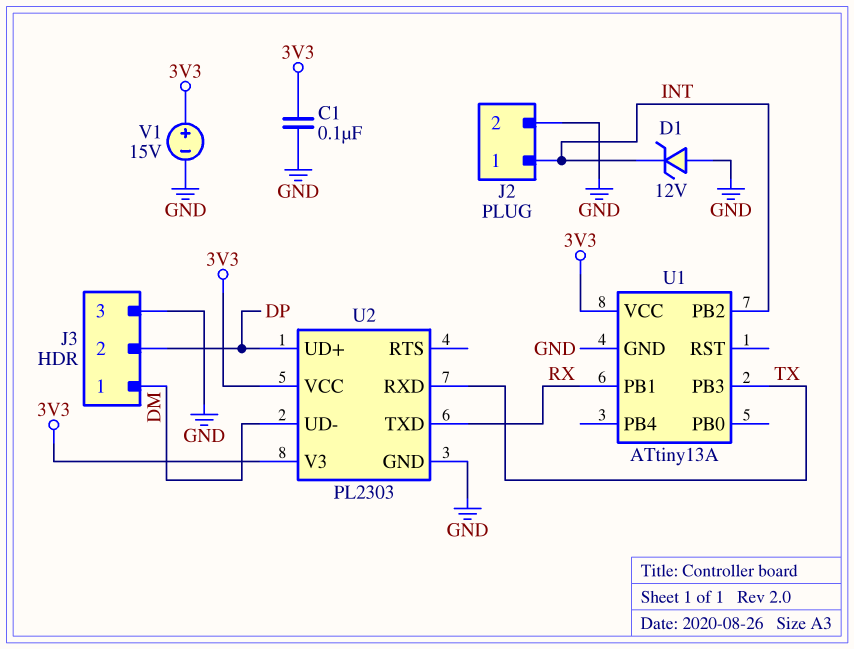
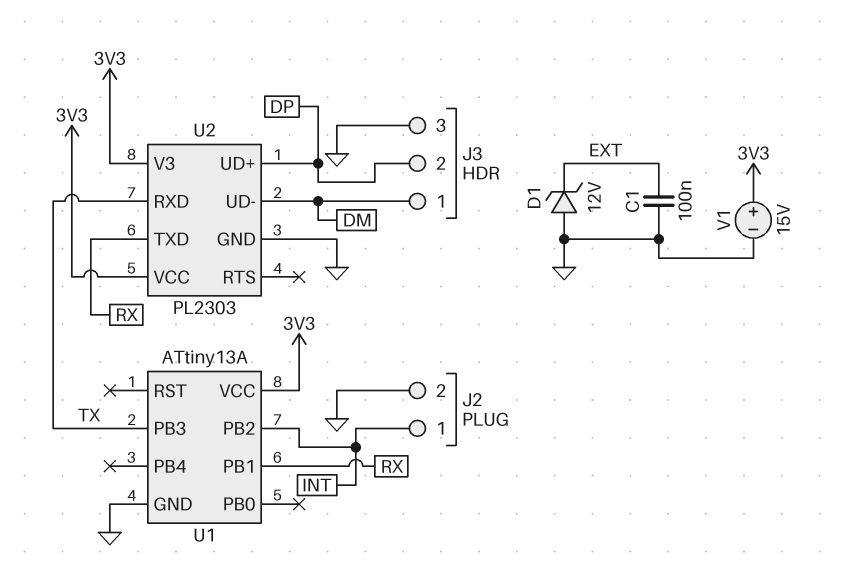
C1: 100nF (3V3, GND) -> 100nF (EXT, GND)
D1: zener 12V (A GND, K INT) -> zener 12V (A GND, K EXT)

